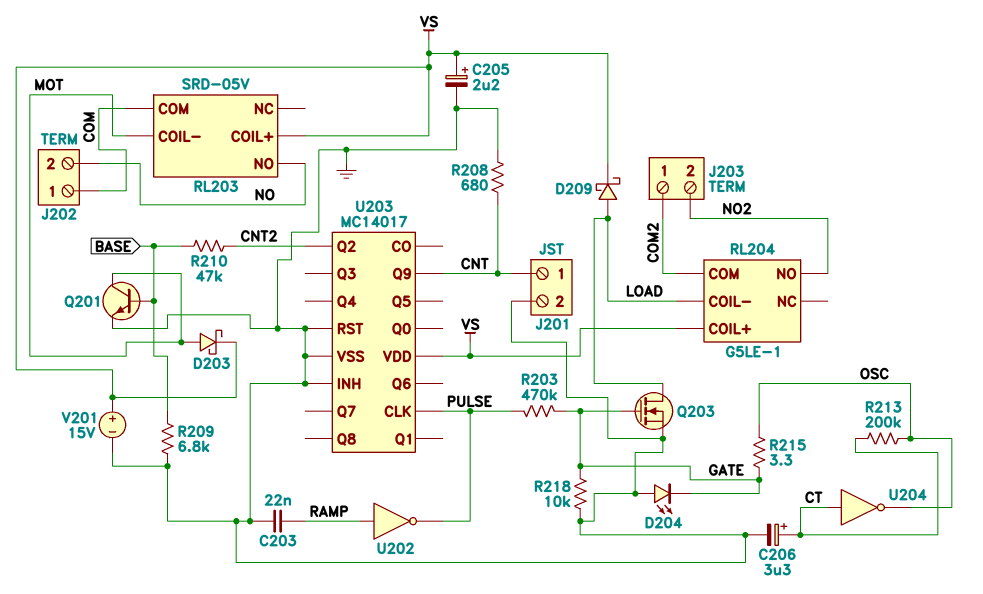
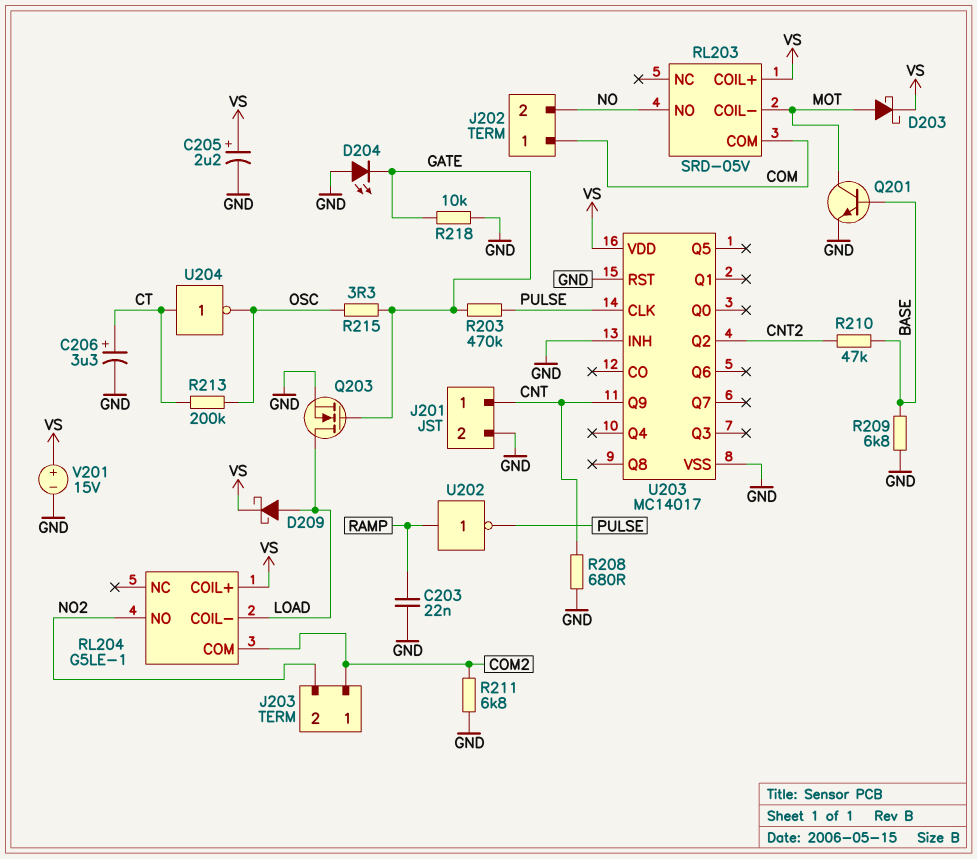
R211: none -> 6.8k (COM2, GND)

